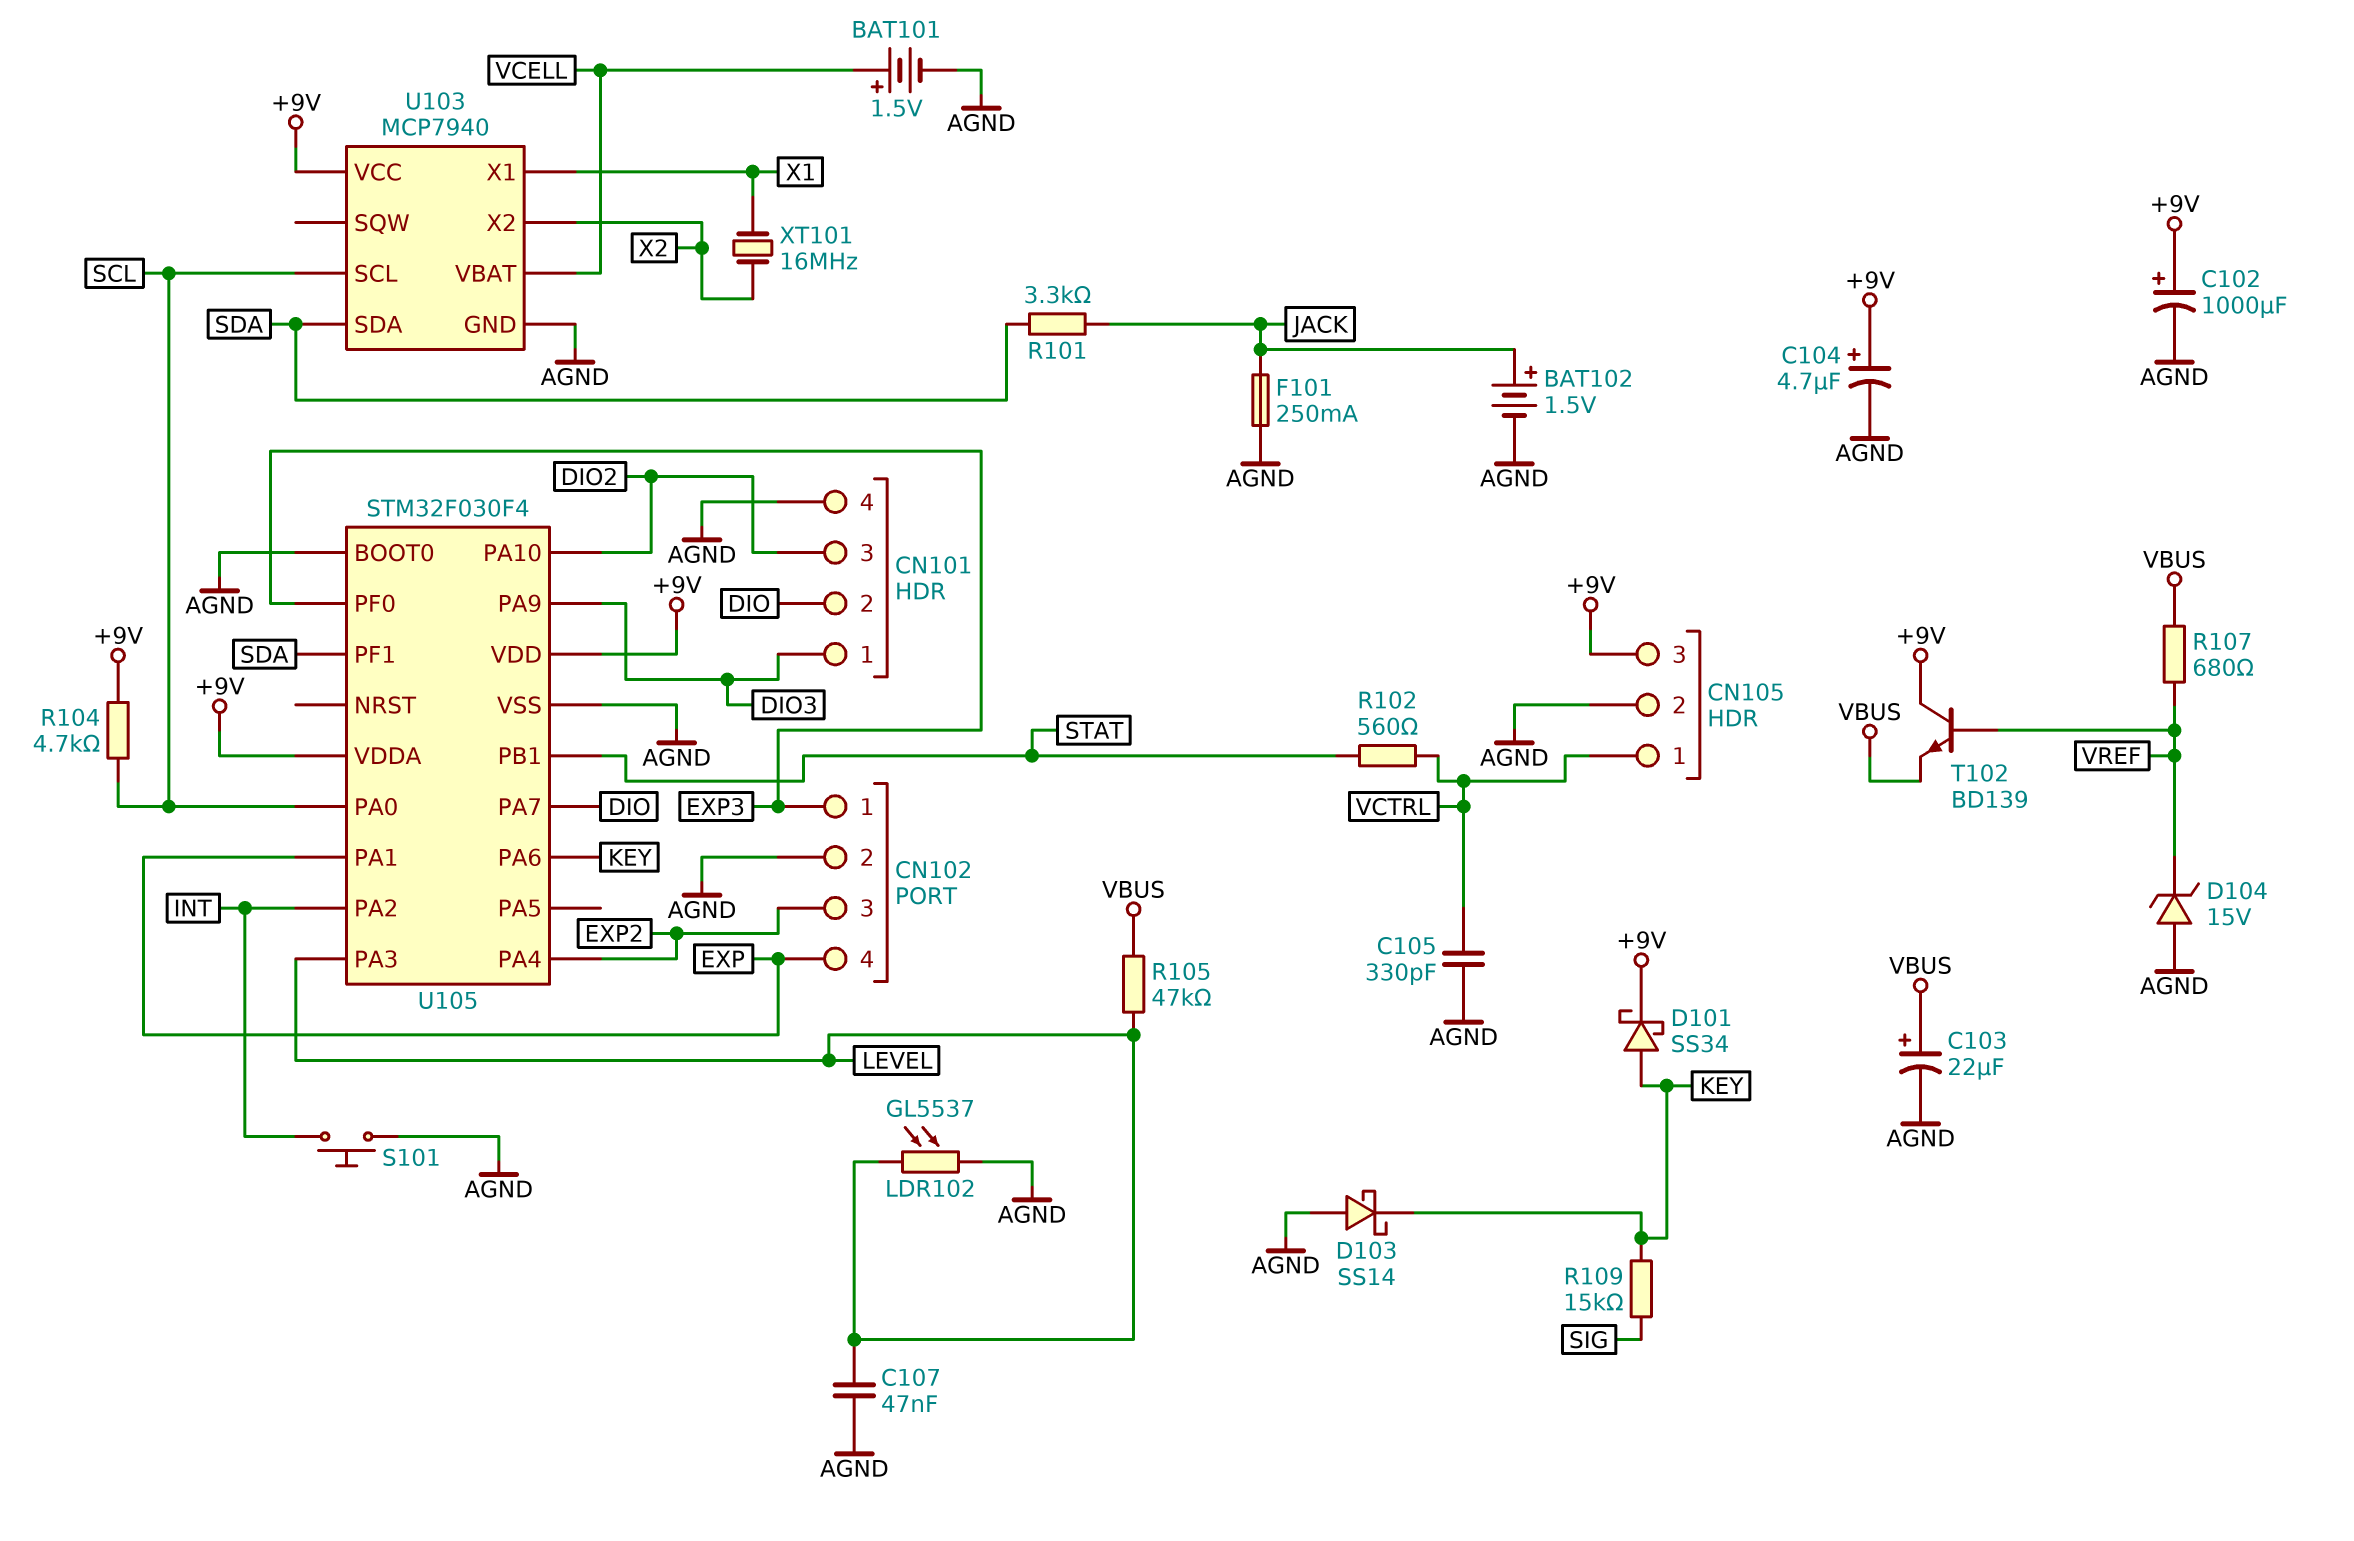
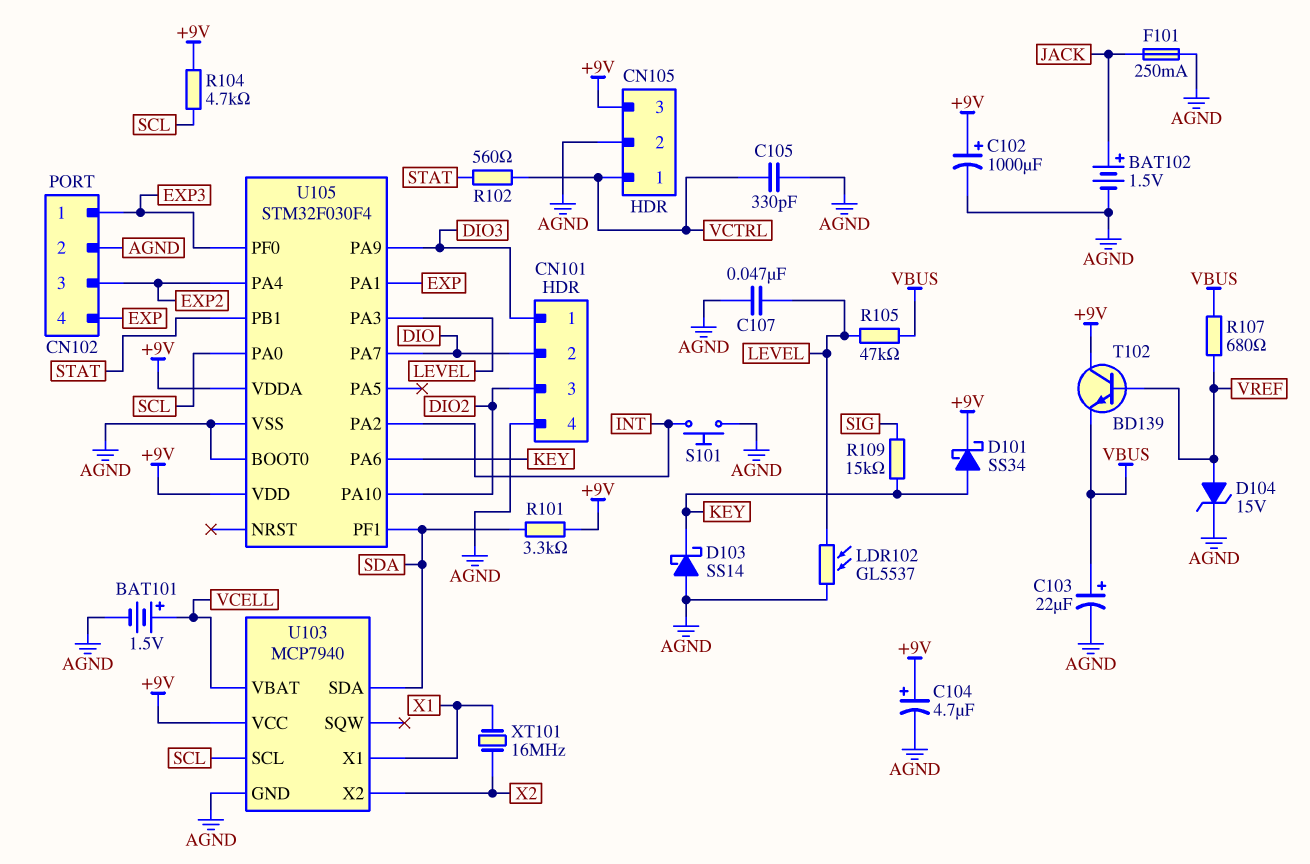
D104: zener 15V (A AGND, K VREF) -> zener 15V (A VREF, K AGND)
R101: 3.3k (JACK, SDA) -> 3.3k (+9V, SDA)

